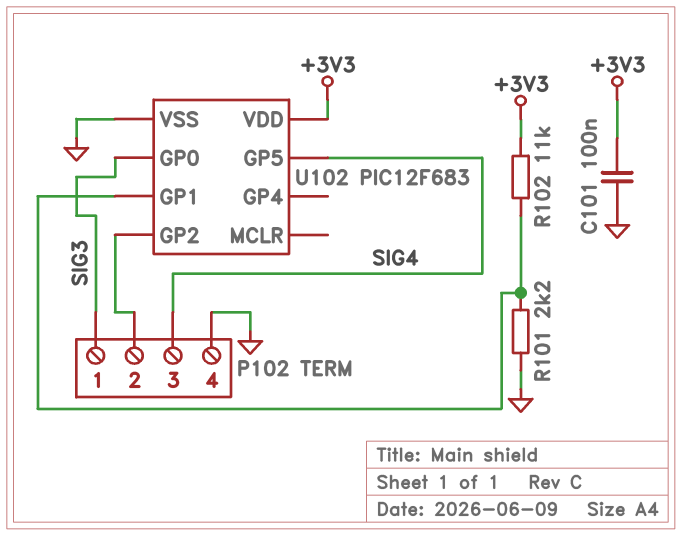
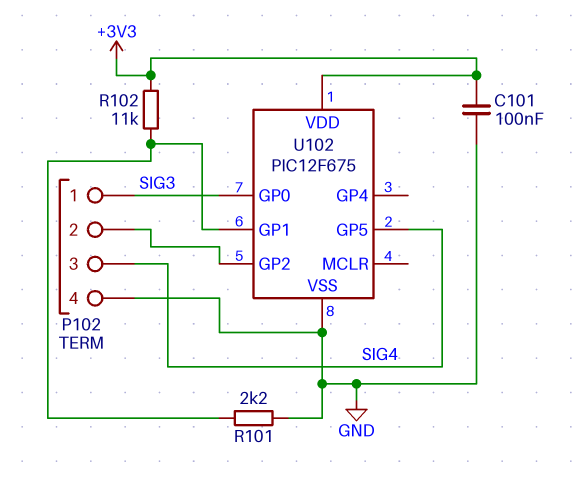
U102: PIC12F683 -> PIC12F675

